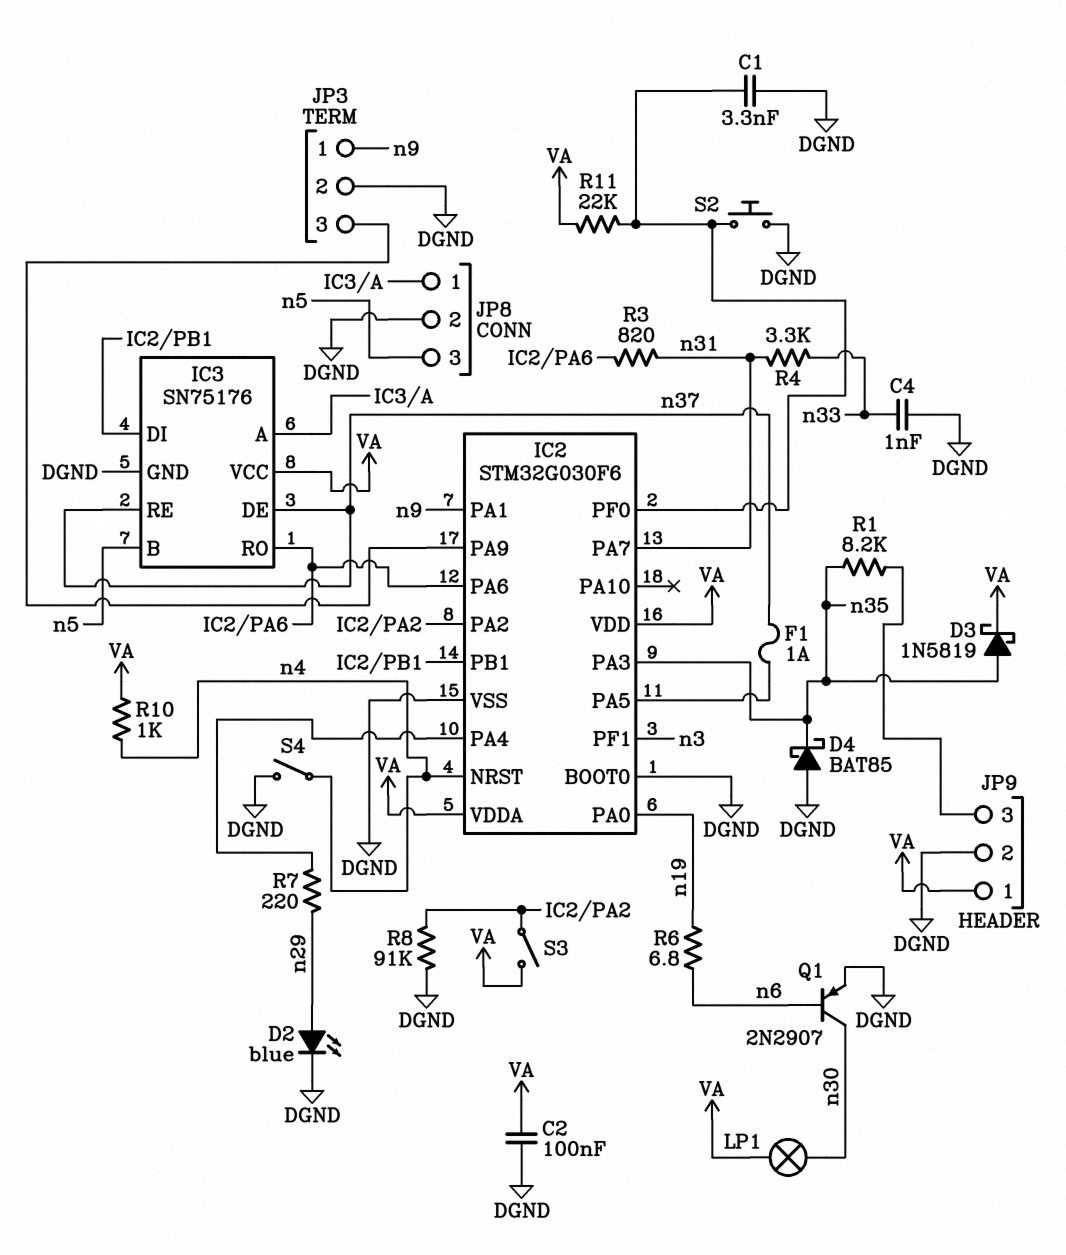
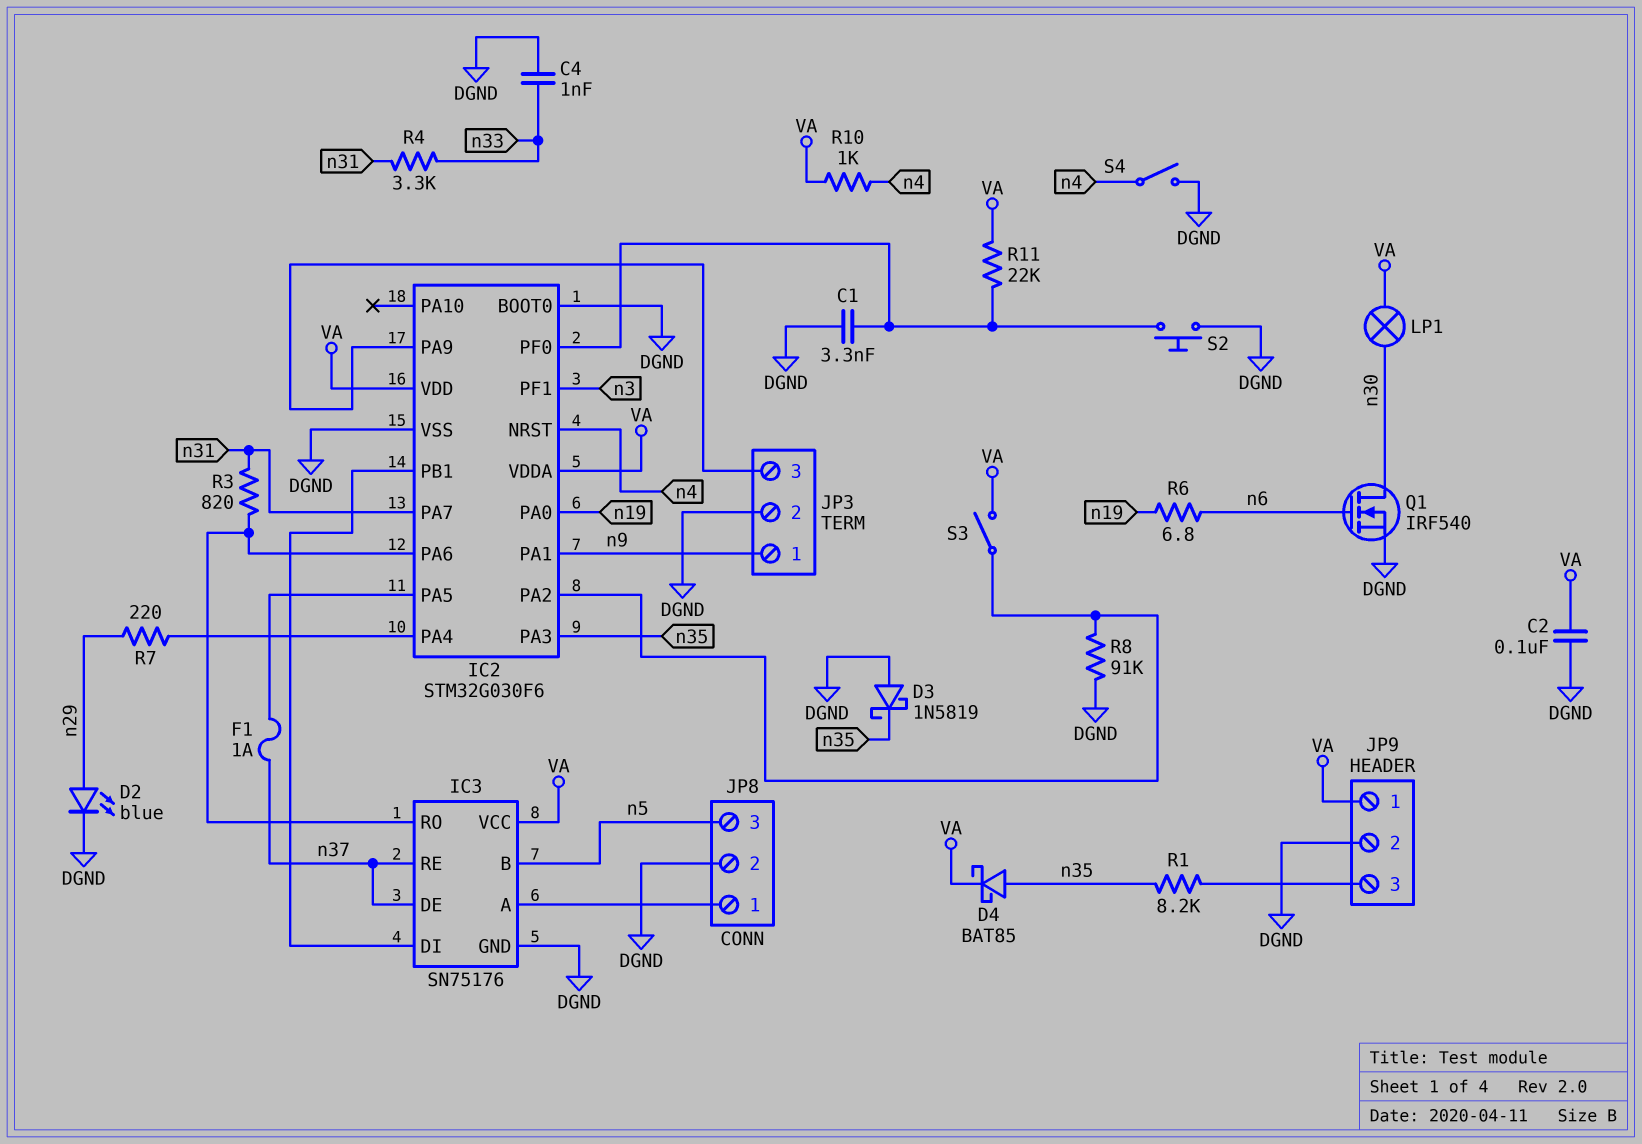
D3: schottky 1N5819 (A n35, K VA) -> schottky 1N5819 (A DGND, K n35)
D4: schottky BAT85 (A DGND, K n35) -> schottky BAT85 (A n35, K VA)
Q1: PNP 2N2907 (B n6, C n30, E DGND) -> NMOS IRF540 (G n6, D n30, S DGND)

